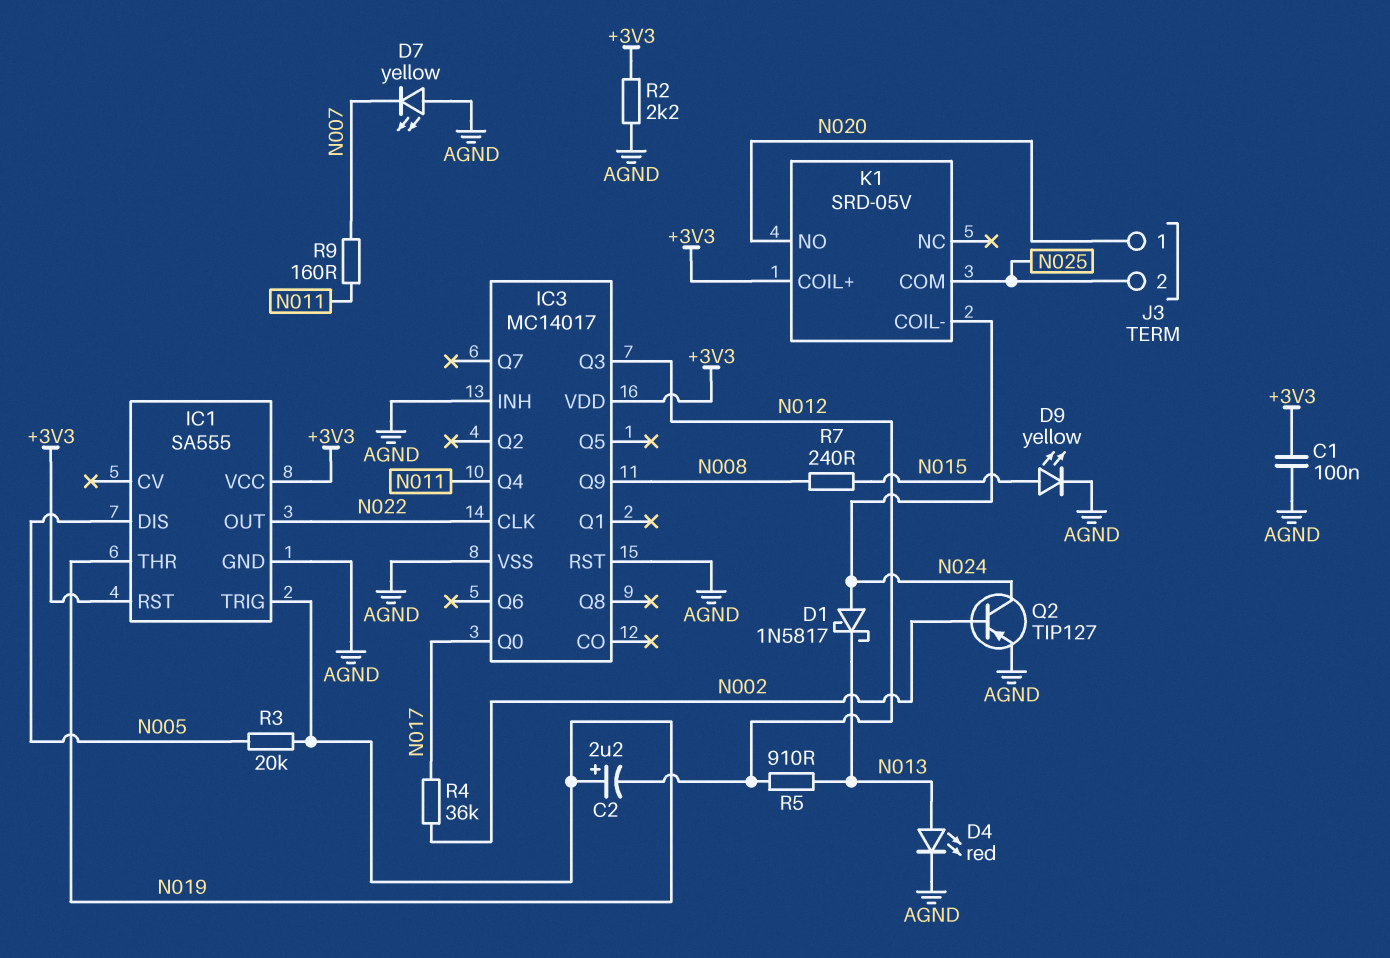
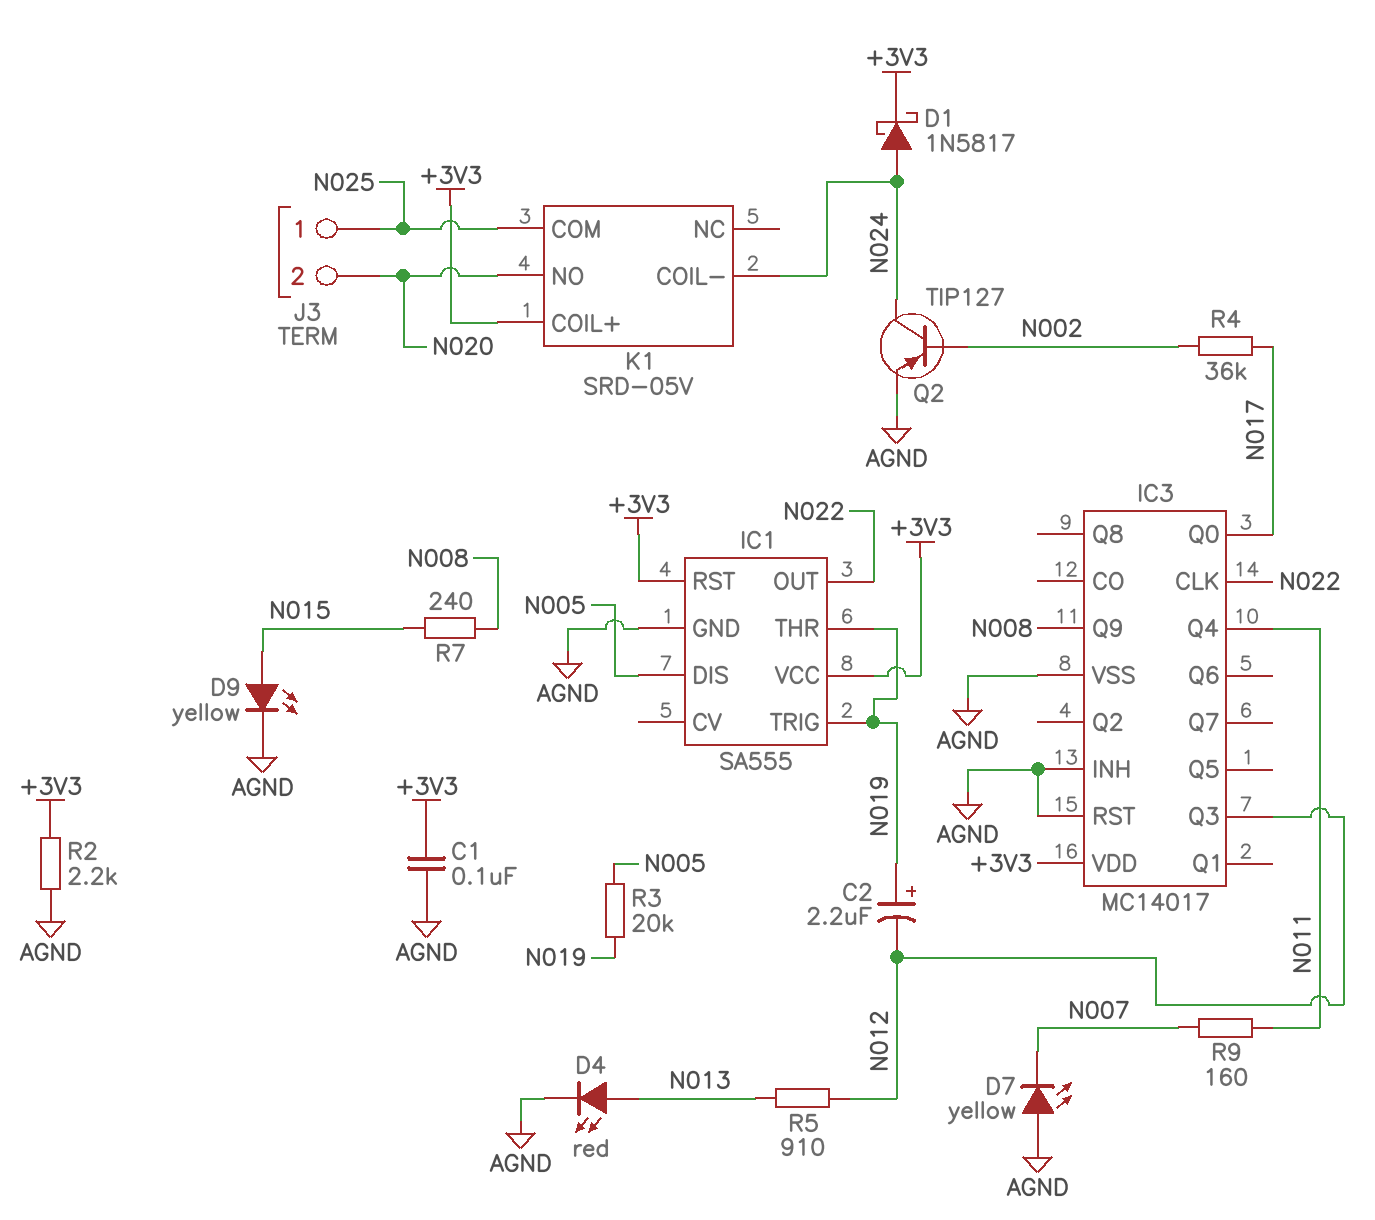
D1: schottky 1N5817 (A N024, K N013) -> schottky 1N5817 (A N024, K +3V3)
J3 pin 1: N020 -> N025
J3 pin 2: N025 -> N020

